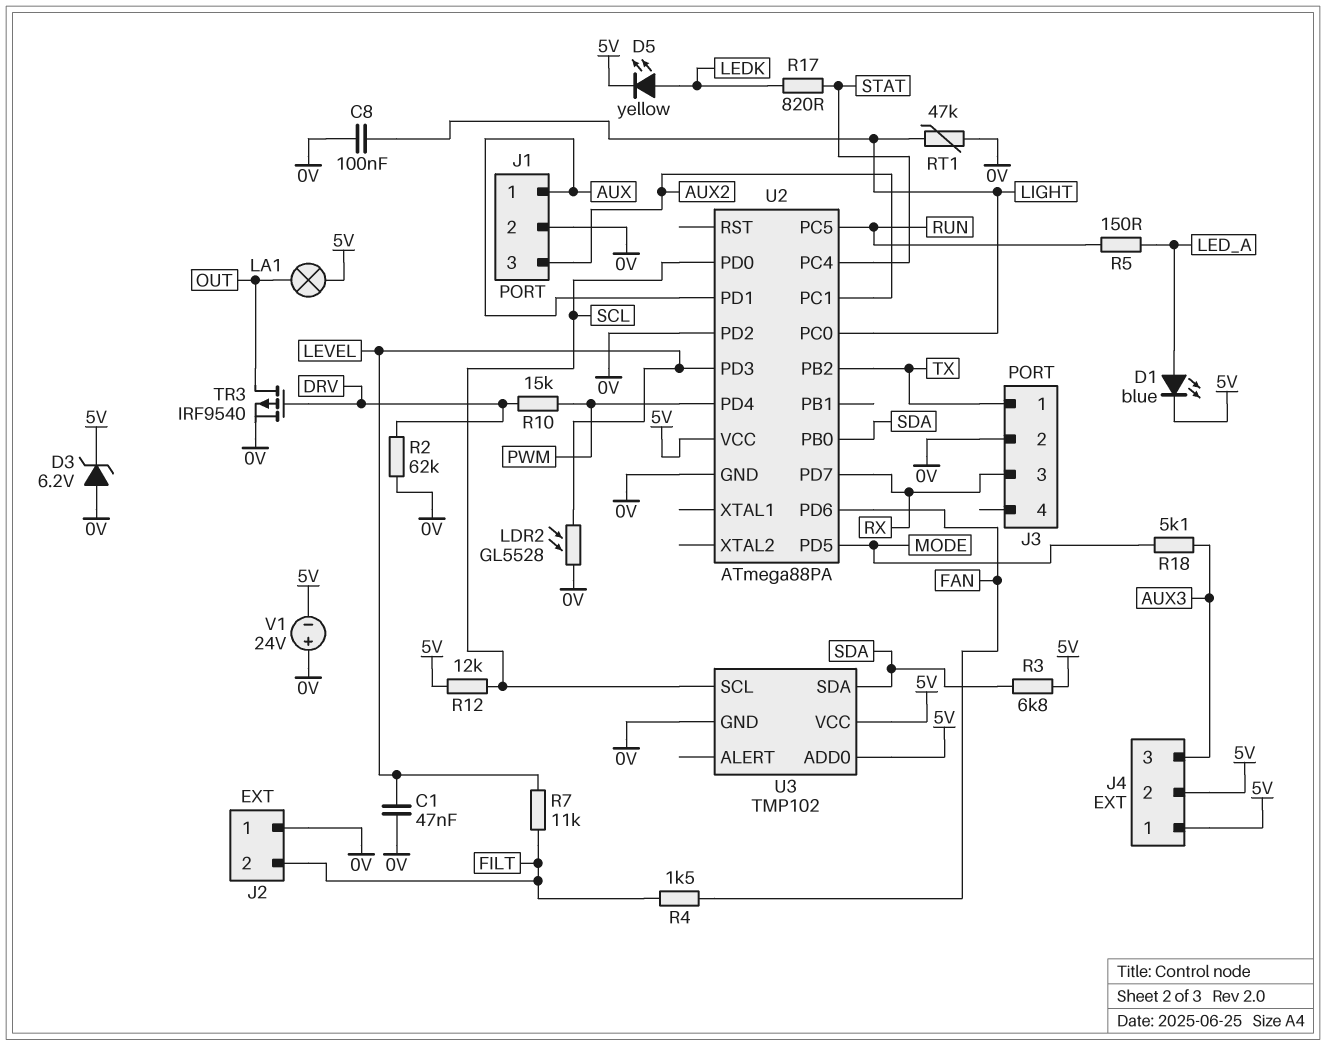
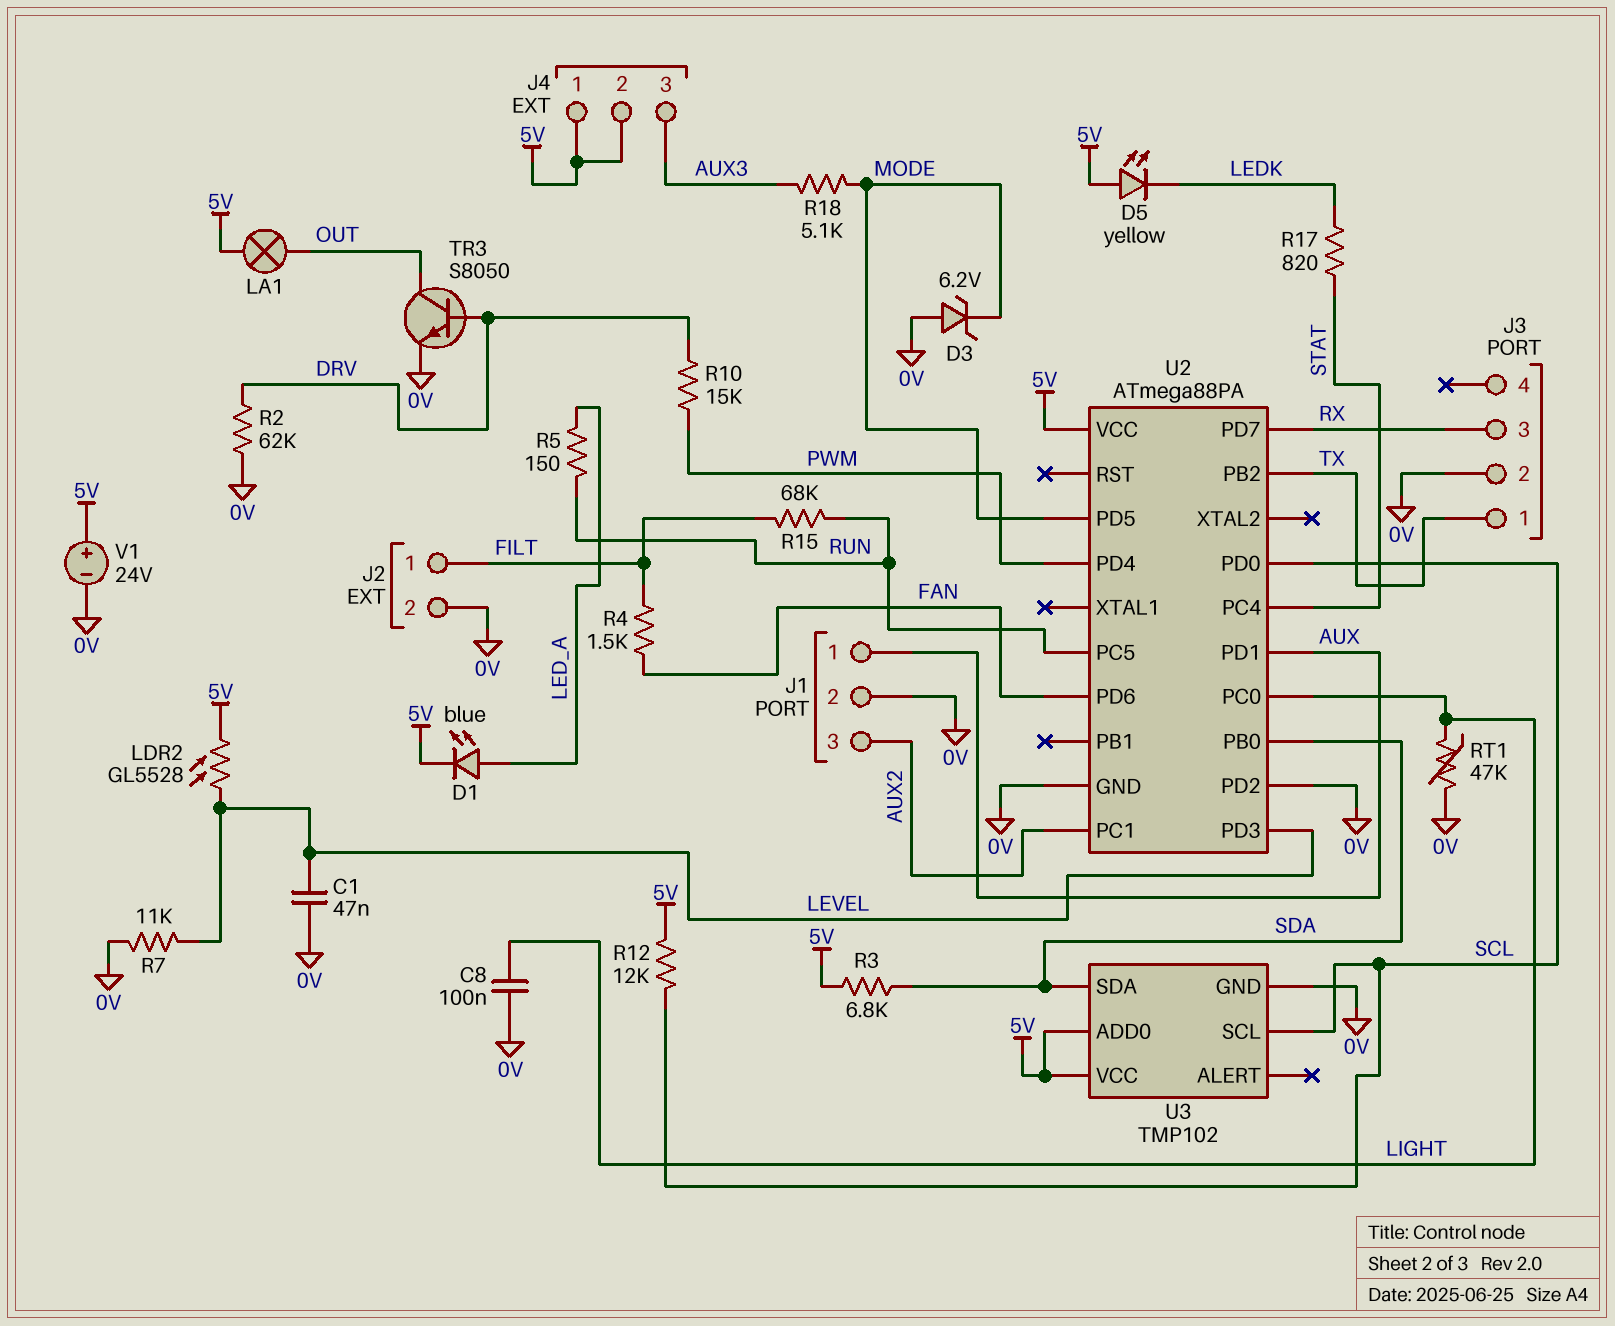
D3: zener 6.2V (A 0V, K 5V) -> zener 6.2V (A 0V, K MODE)
D5: LED yellow (A LEDK, K 5V) -> LED yellow (A 5V, K LEDK)
J2 pin 1: 0V -> FILT
J2 pin 2: FILT -> 0V
LDR2: GL5528 (0V, LEVEL) -> GL5528 (5V, LEVEL)
R7: 11k (FILT, LEVEL) -> 11k (0V, LEVEL)
R15: none -> 68k (FILT, RUN)
TR3: PMOS IRF9540 (G DRV, D OUT, S 0V) -> NPN S8050 (B DRV, C OUT, E 0V)
V1: 24V (plus 0V, minus 5V) -> 24V (plus 5V, minus 0V)

